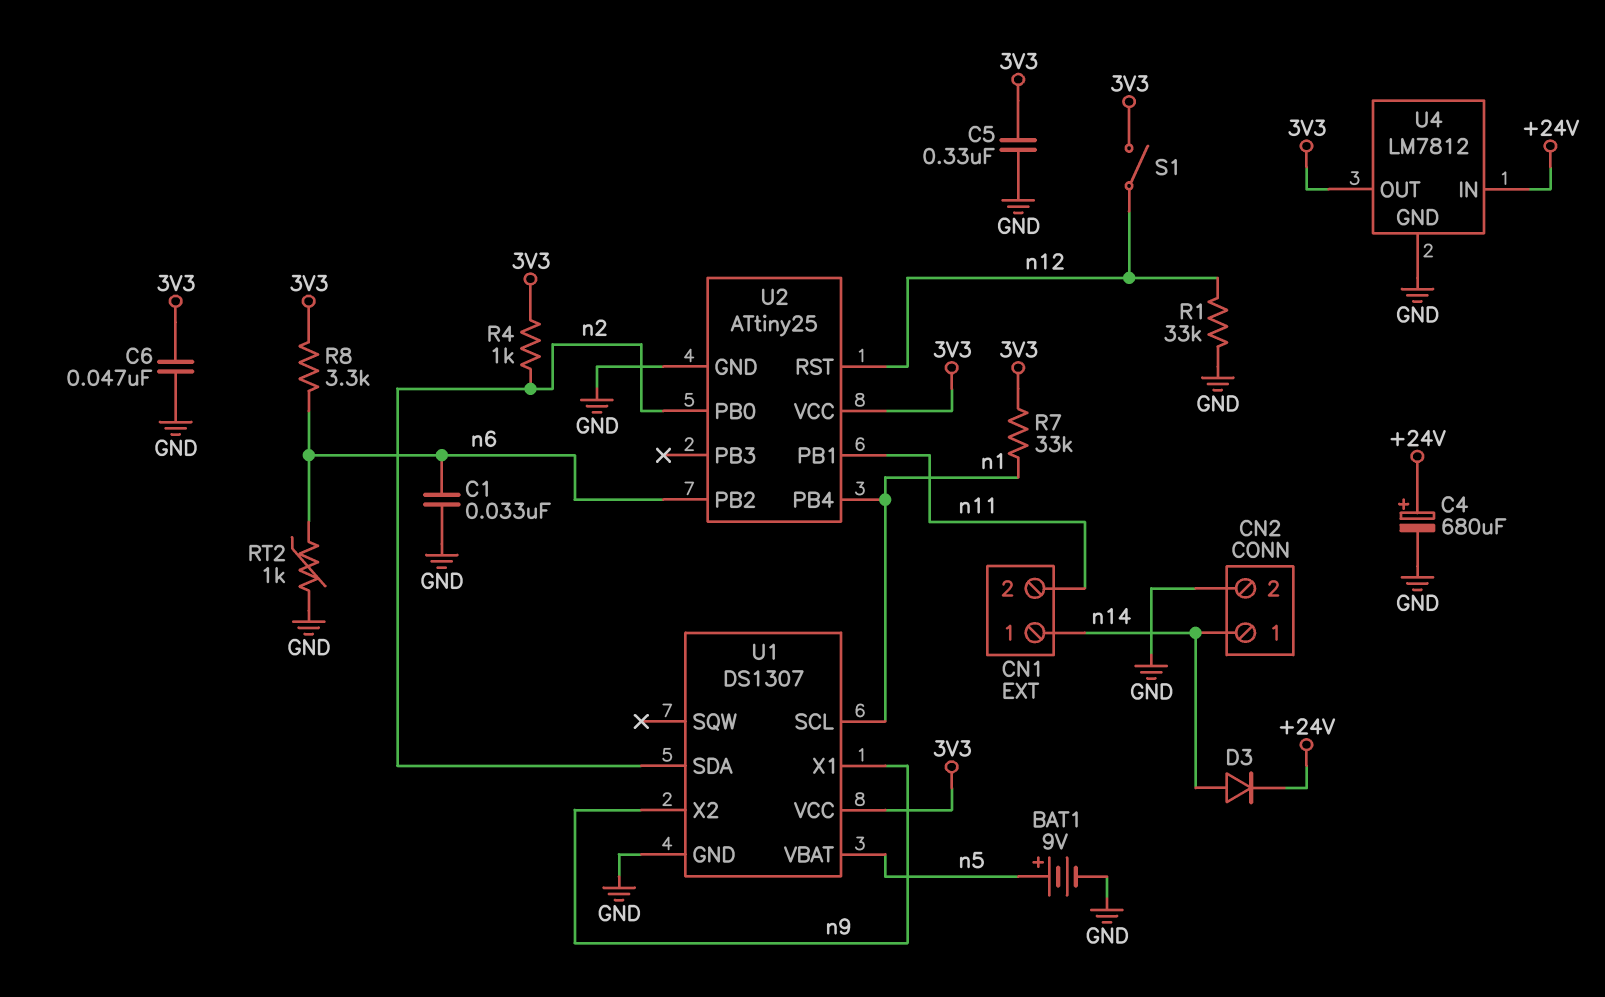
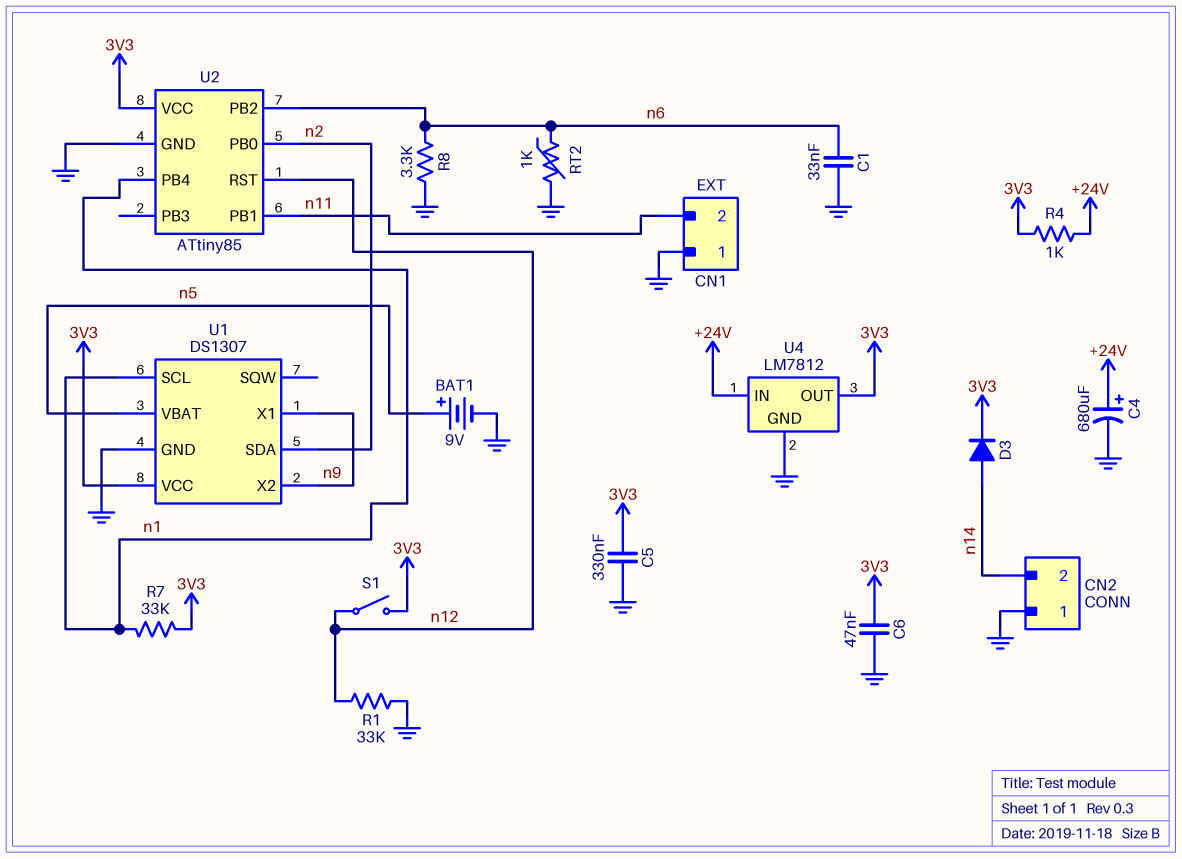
CN1 pin 1: n14 -> GND
CN2 pin 1: n14 -> GND
CN2 pin 2: GND -> n14
D3: diode (A n14, K +24V) -> diode (A n14, K 3V3)
R4: 1k (3V3, n2) -> 1k (+24V, 3V3)
R8: 3.3k (3V3, n6) -> 3.3k (GND, n6)
U2: ATtiny25 -> ATtiny85

